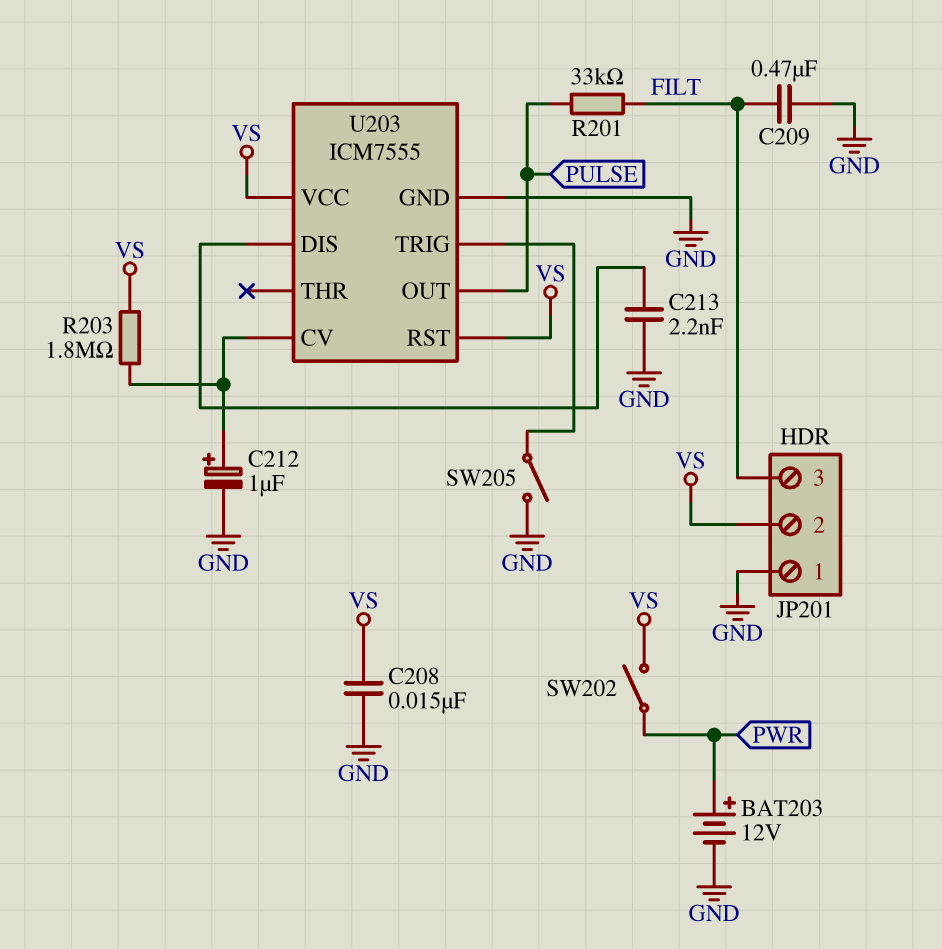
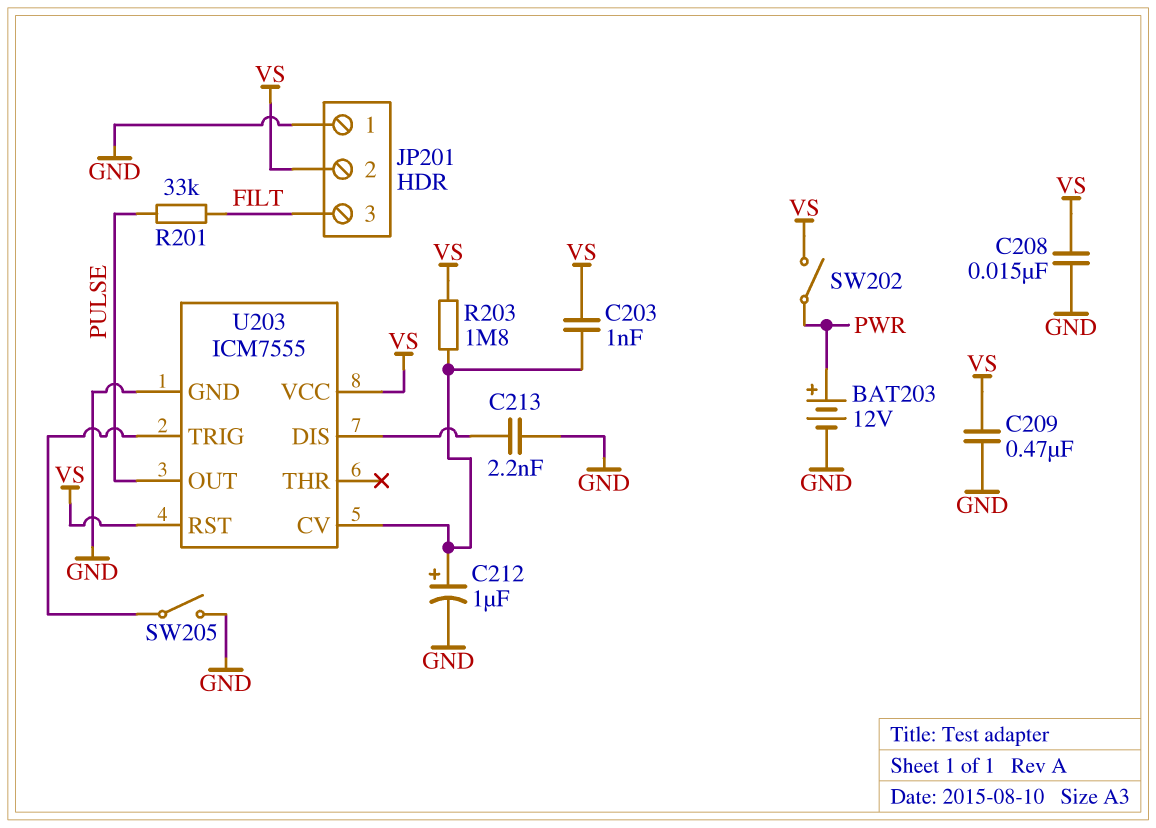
C203: none -> 1nF (U203/CV, VS)
C209: 470nF (FILT, GND) -> 470nF (GND, VS)

